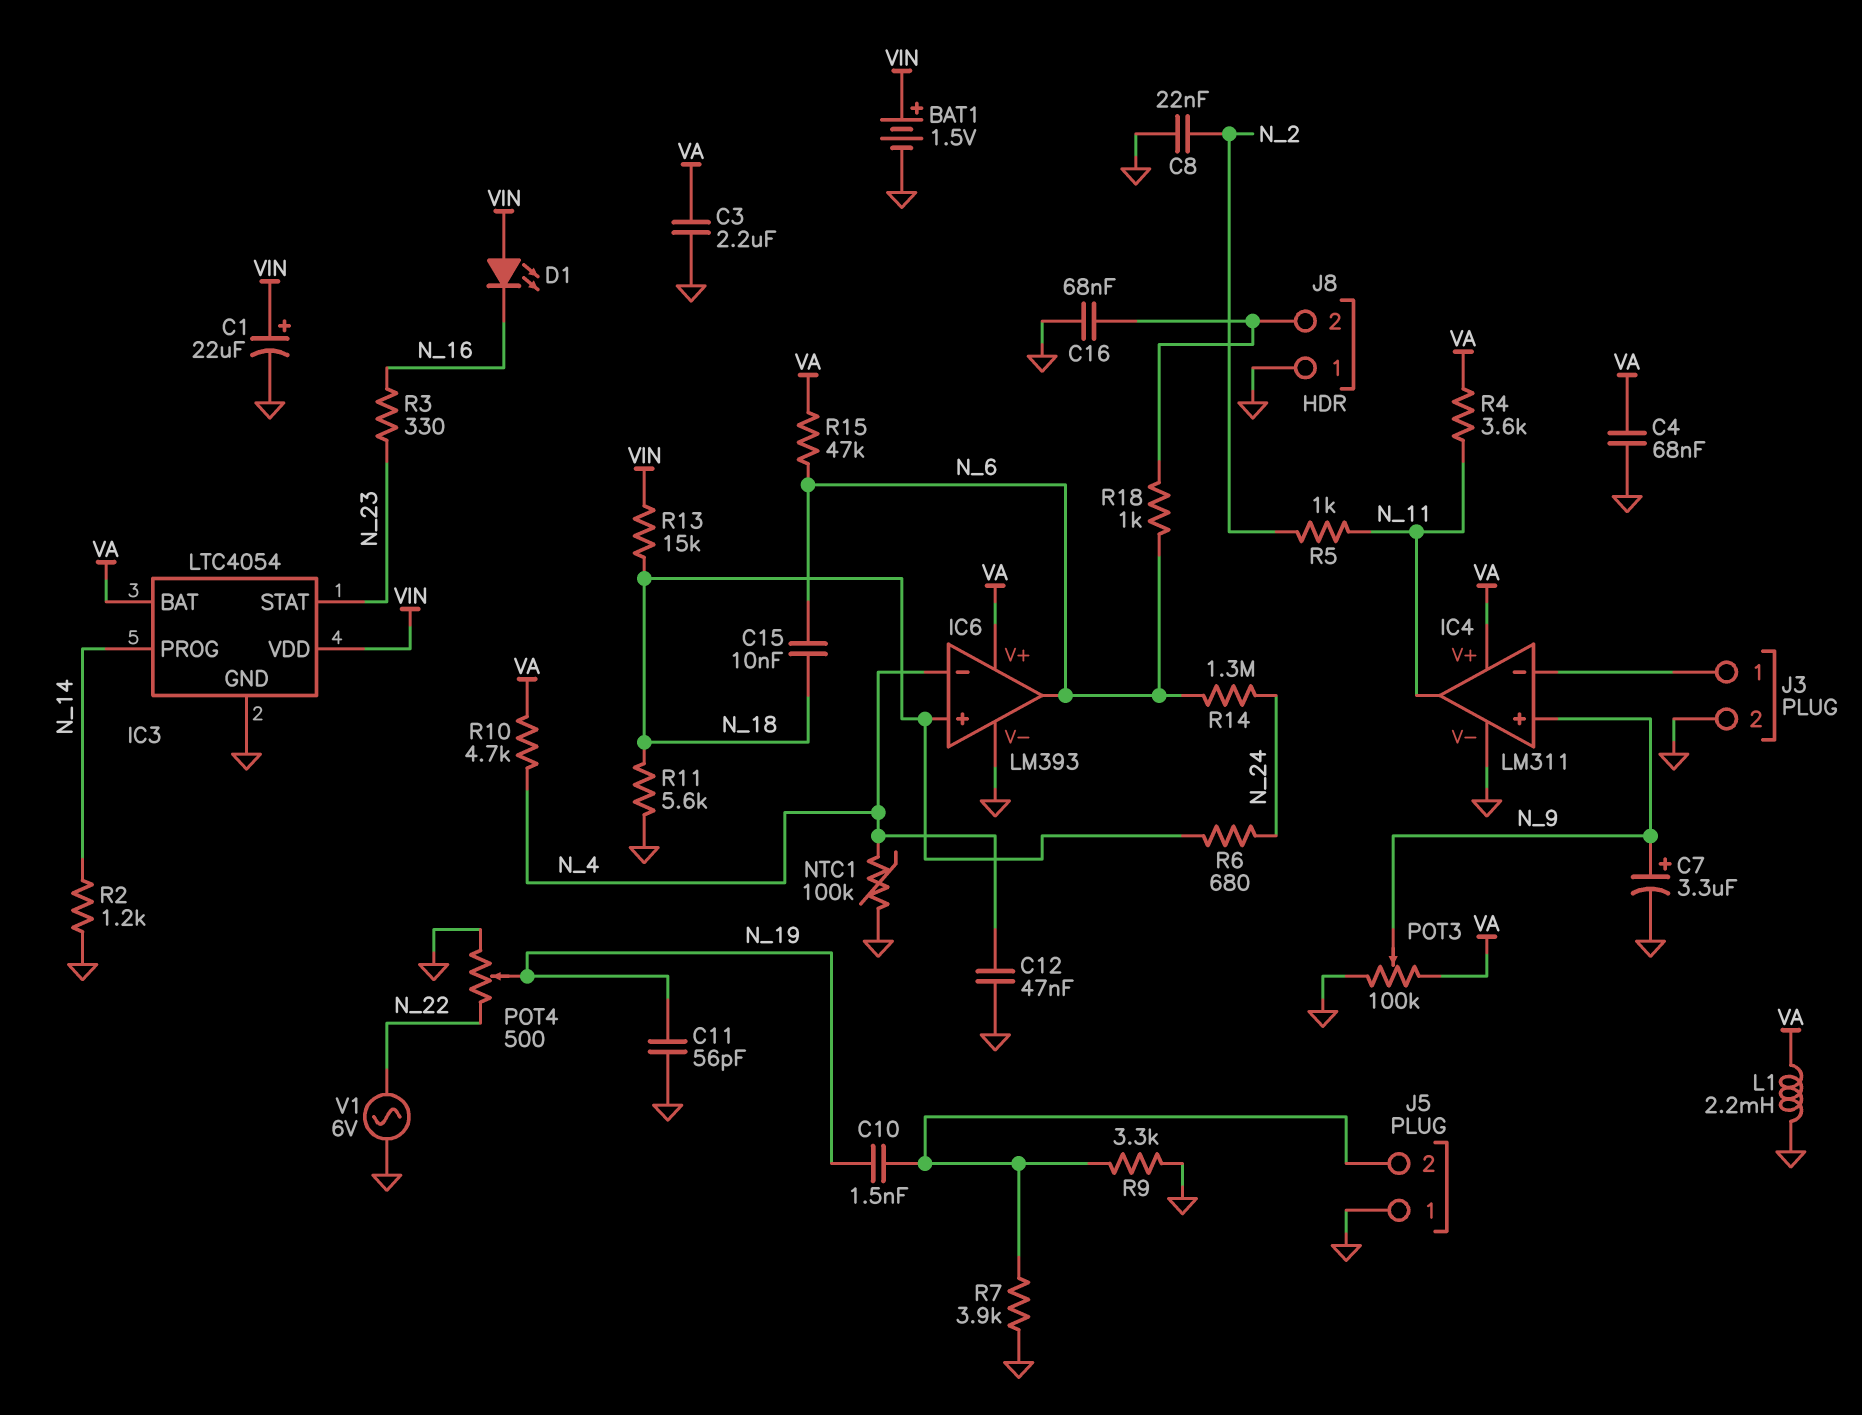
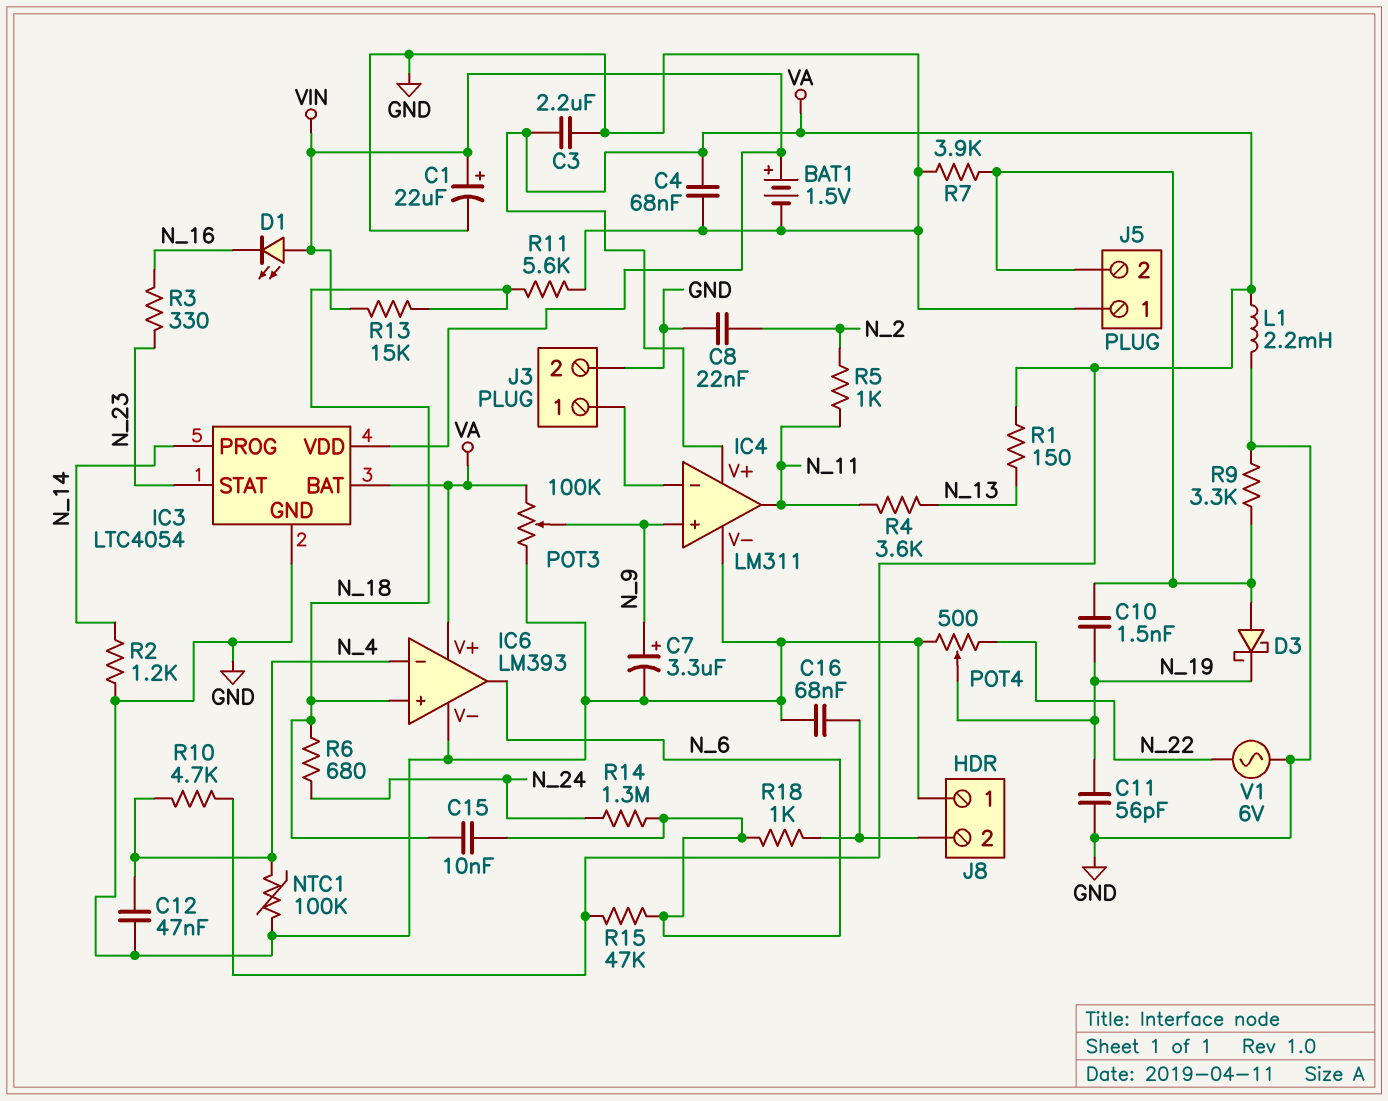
D3: none -> schottky (A J5/2, K N_19)
R1: none -> 150 (N_13, VA)
R4: 3.6k (N_11, VA) -> 3.6k (N_11, N_13)

